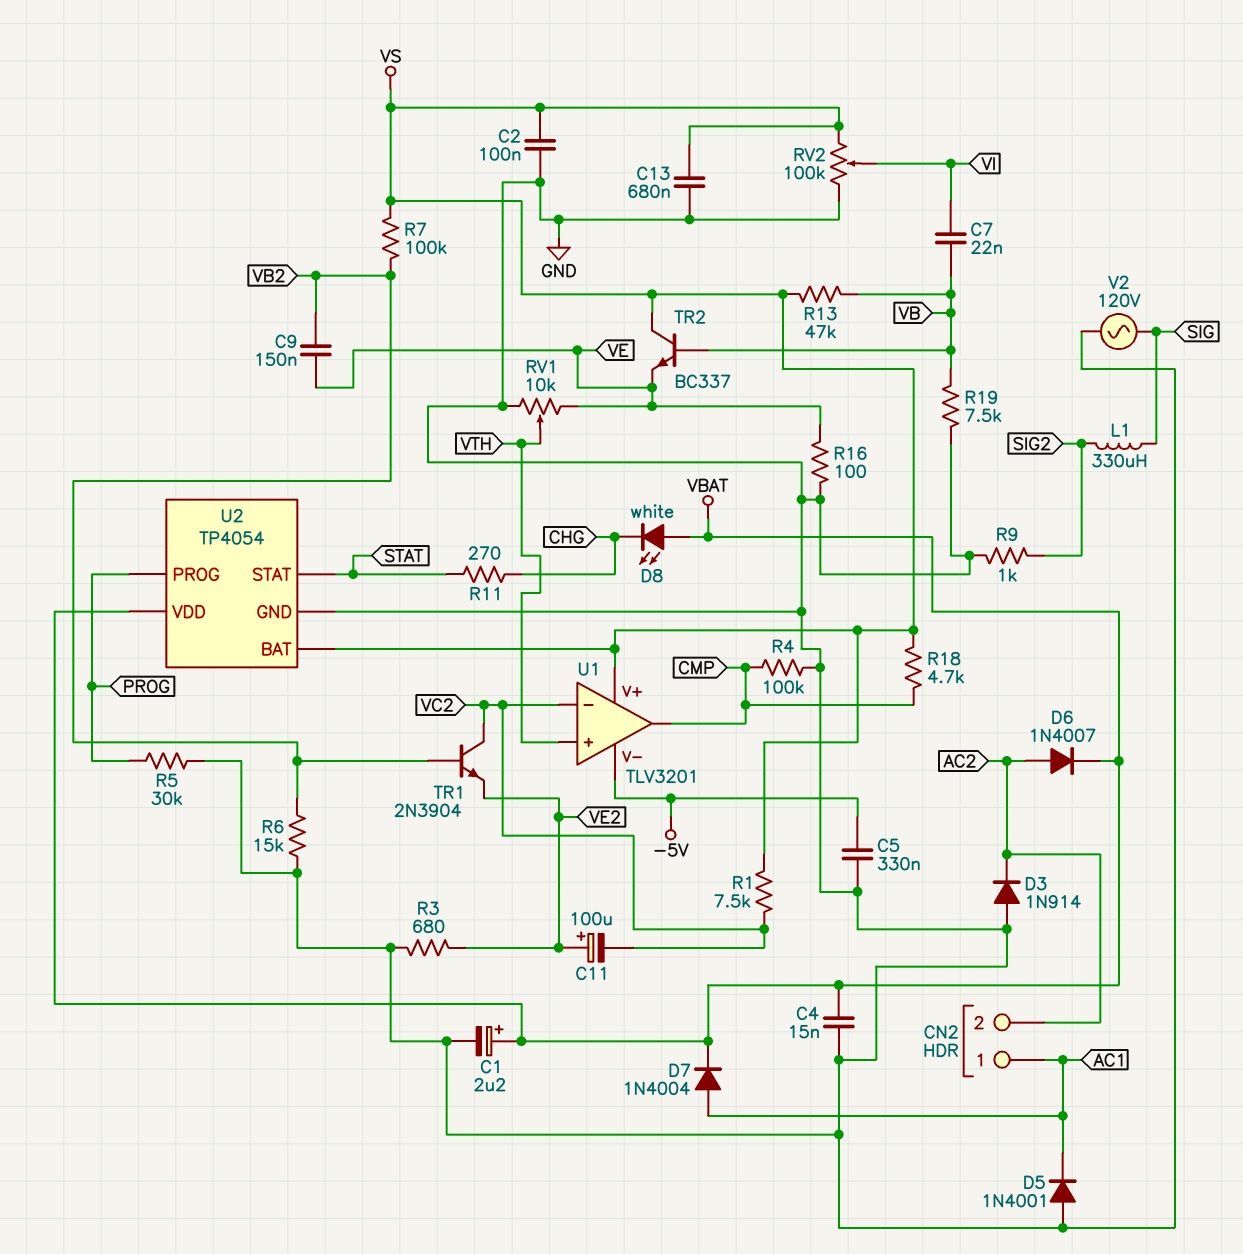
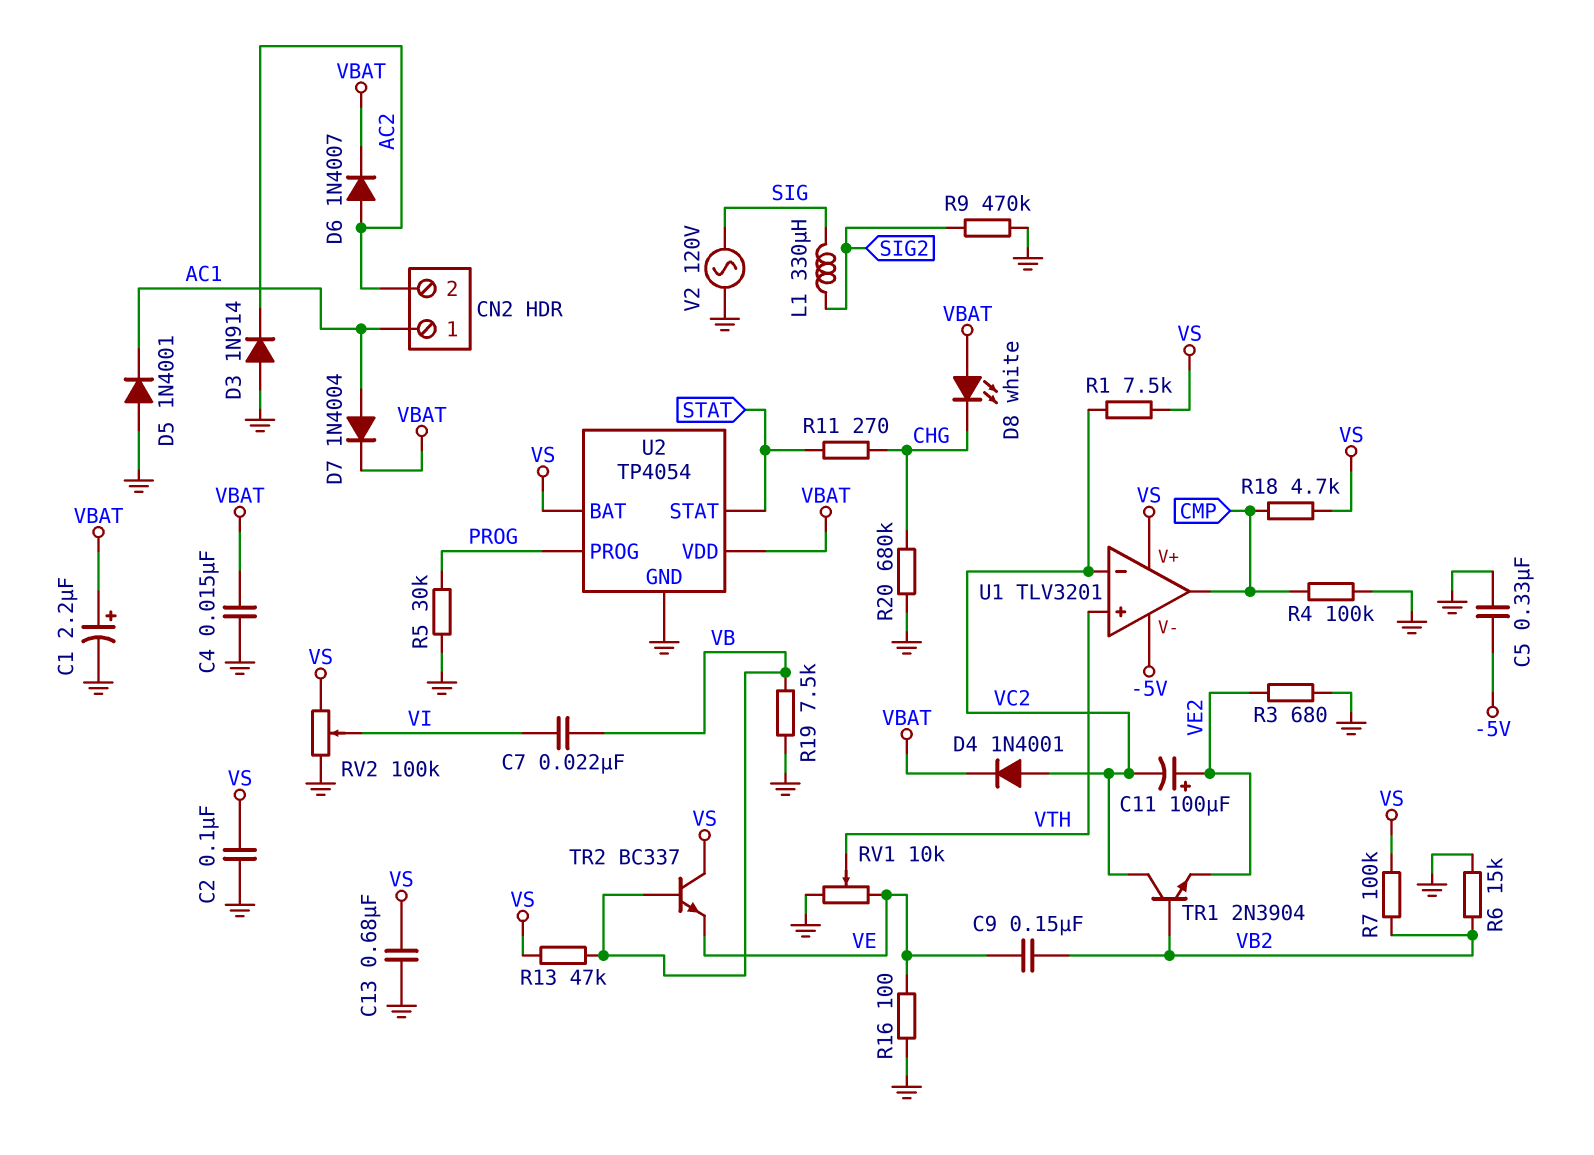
D4: none -> diode 1N4001 (A VC2, K VBAT)
R9: 1k (GND, SIG2) -> 470k (GND, SIG2)
R20: none -> 680k (CHG, GND)

